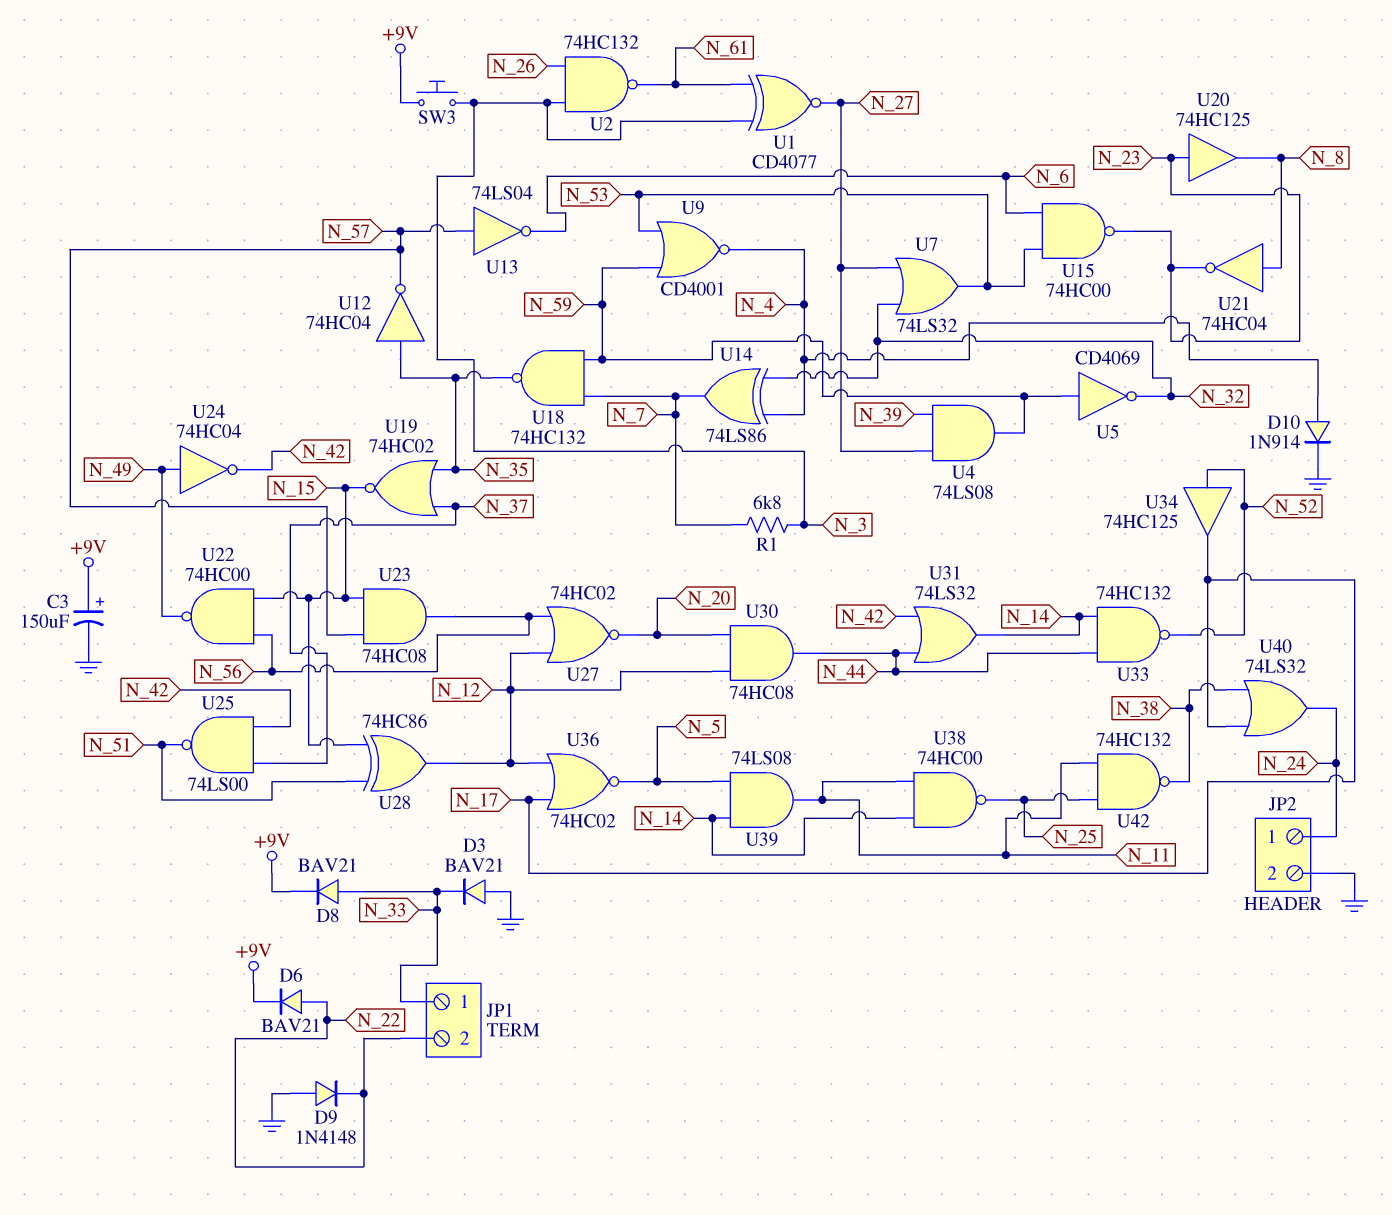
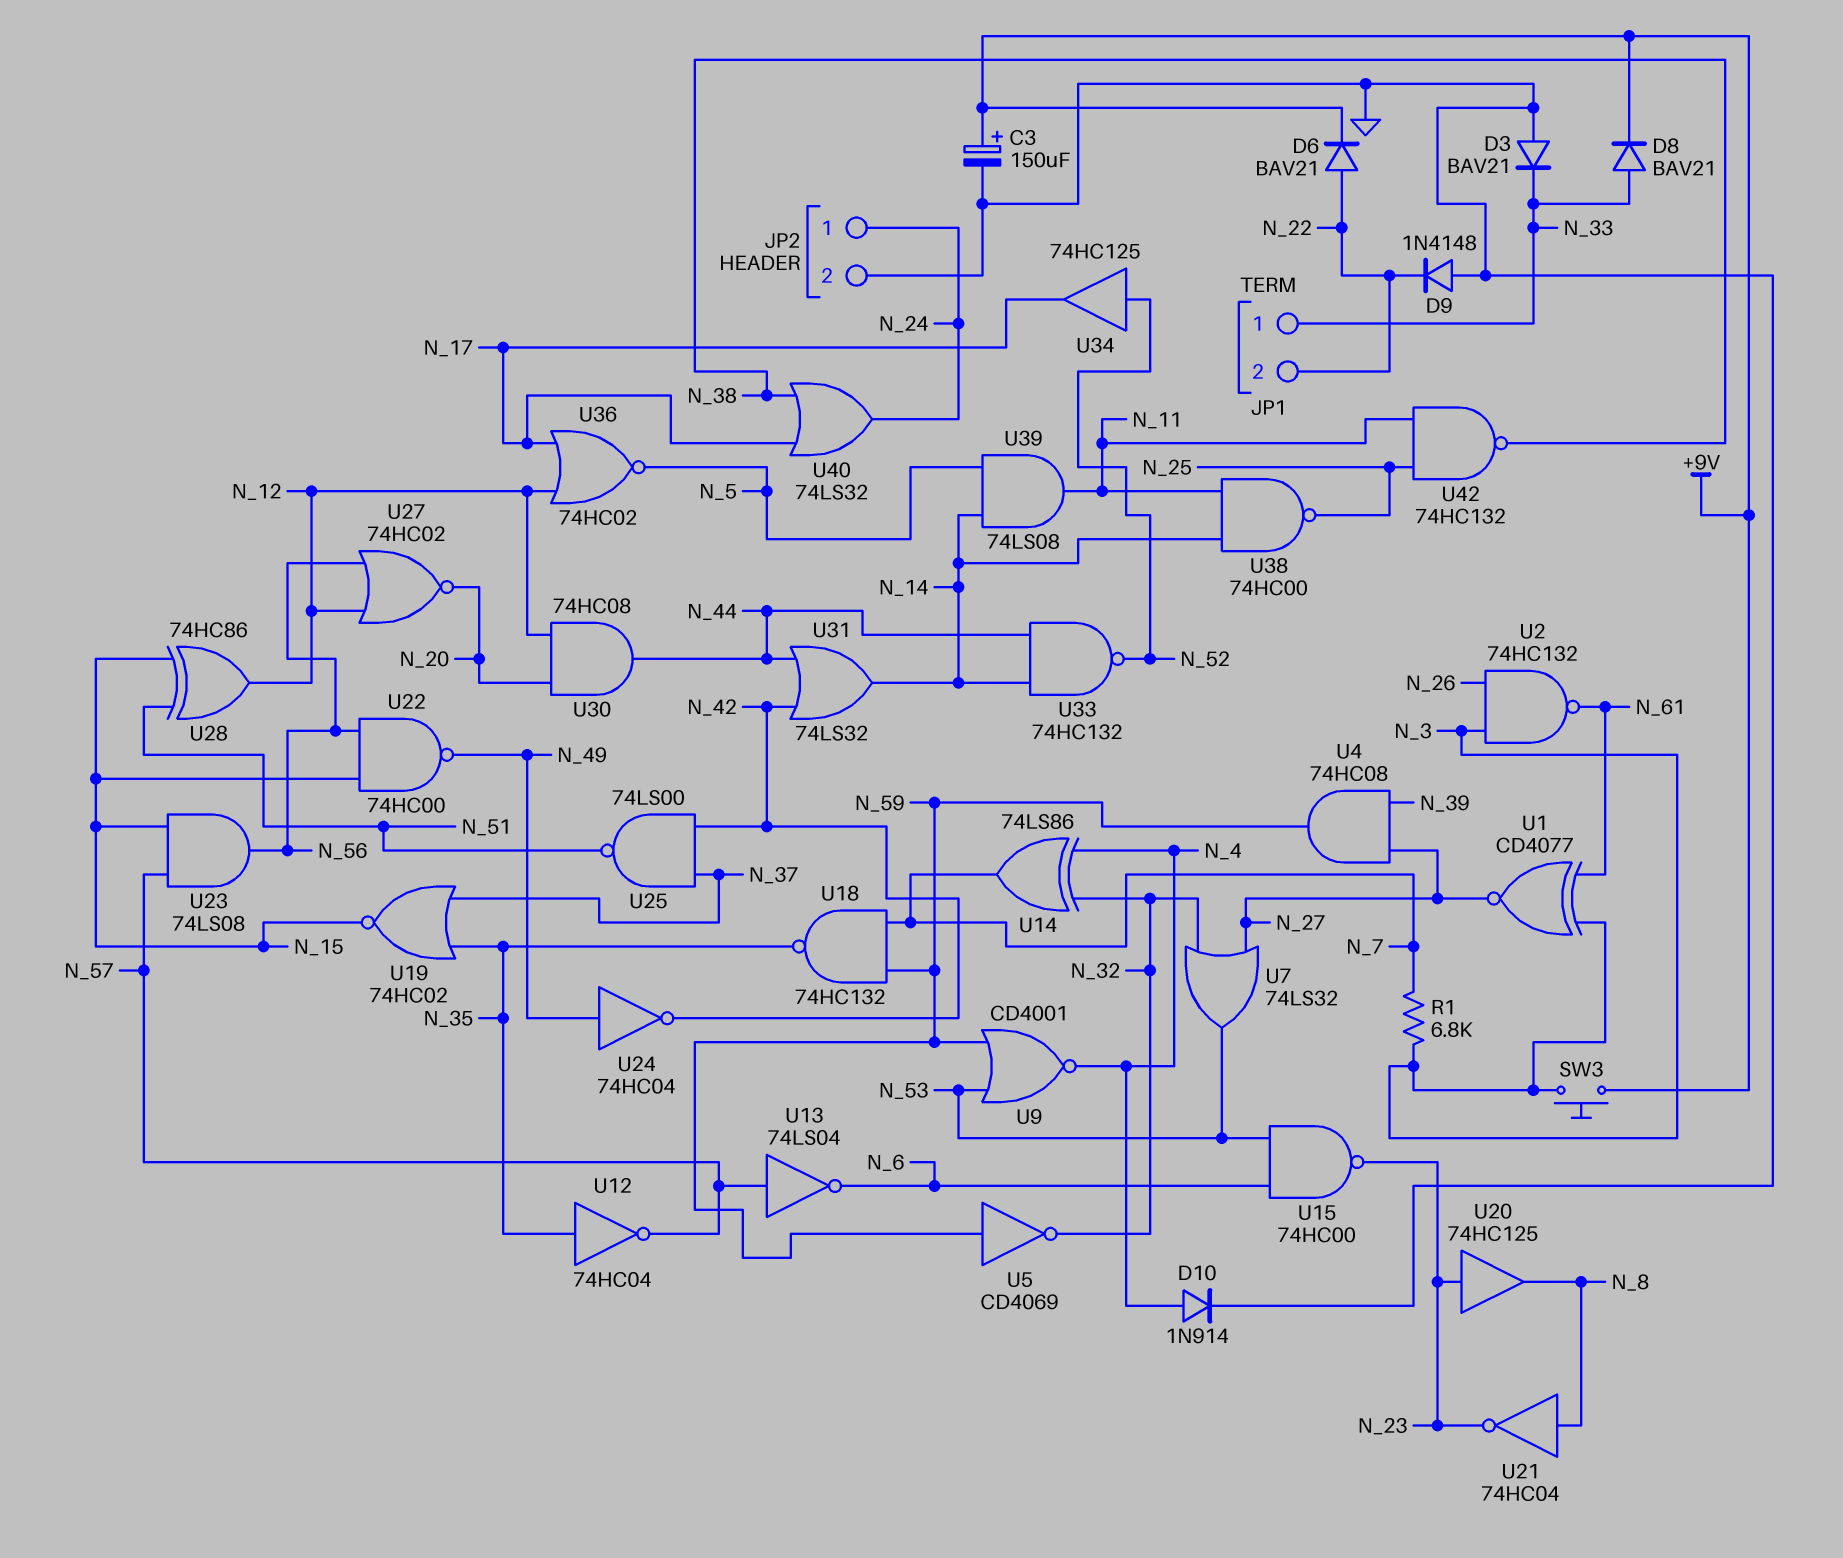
U4: AND 74LS08 (in N_27, in N_39, out N_59) -> AND 74HC08 (in N_27, in N_39, out N_59)
U23: AND 74HC08 (in N_15, in N_57, out N_56) -> AND 74LS08 (in N_15, in N_57, out N_56)

